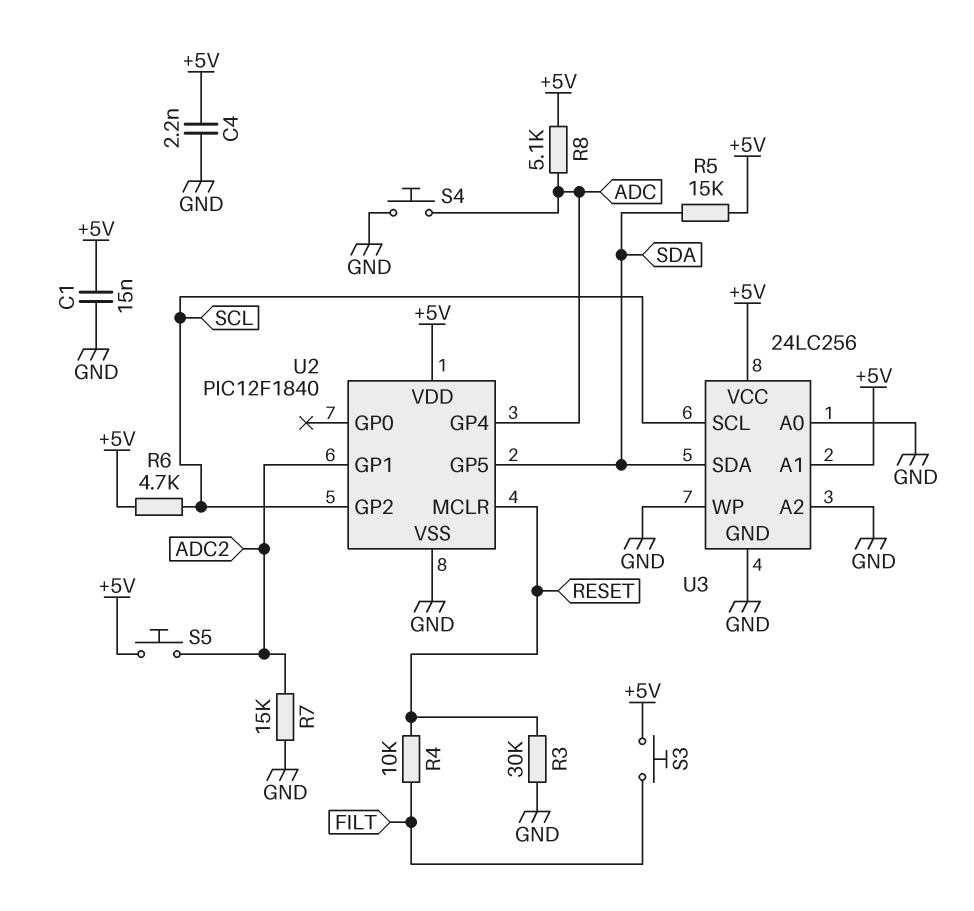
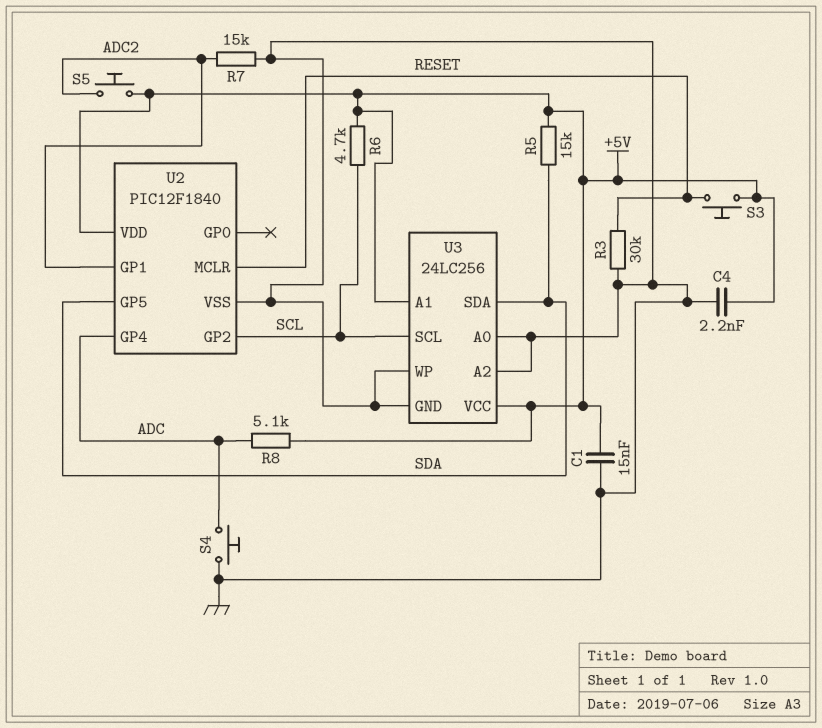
R4: 10k (FILT, RESET) -> none
S3: button (+5V, FILT) -> button (+5V, RESET)

